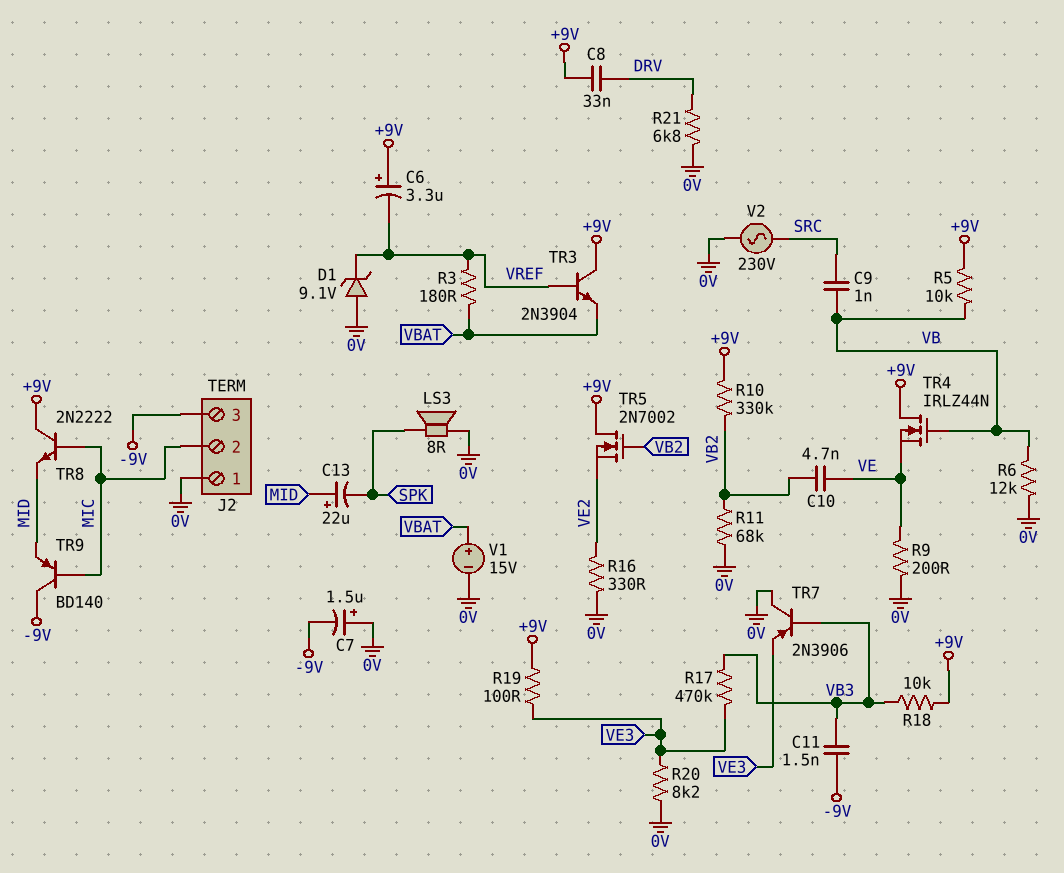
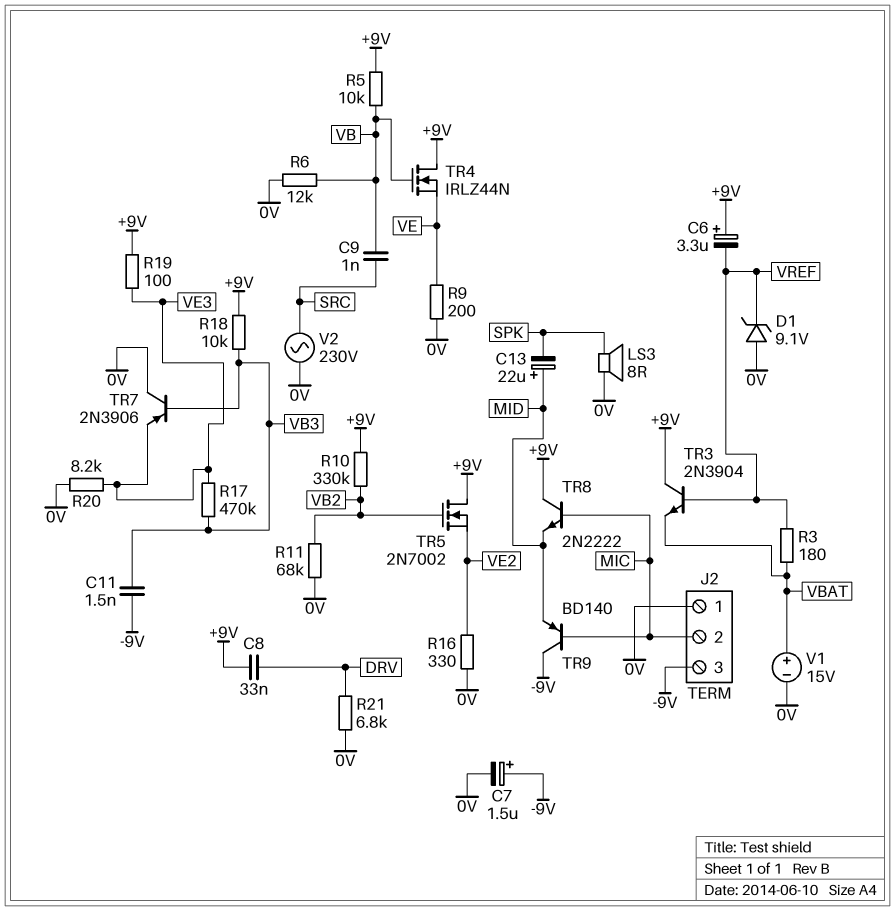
C7: 1.5uF (plus 0V, minus -9V) -> 1.5uF (plus -9V, minus 0V)
C10: 4.7nF (VB2, VE) -> none

